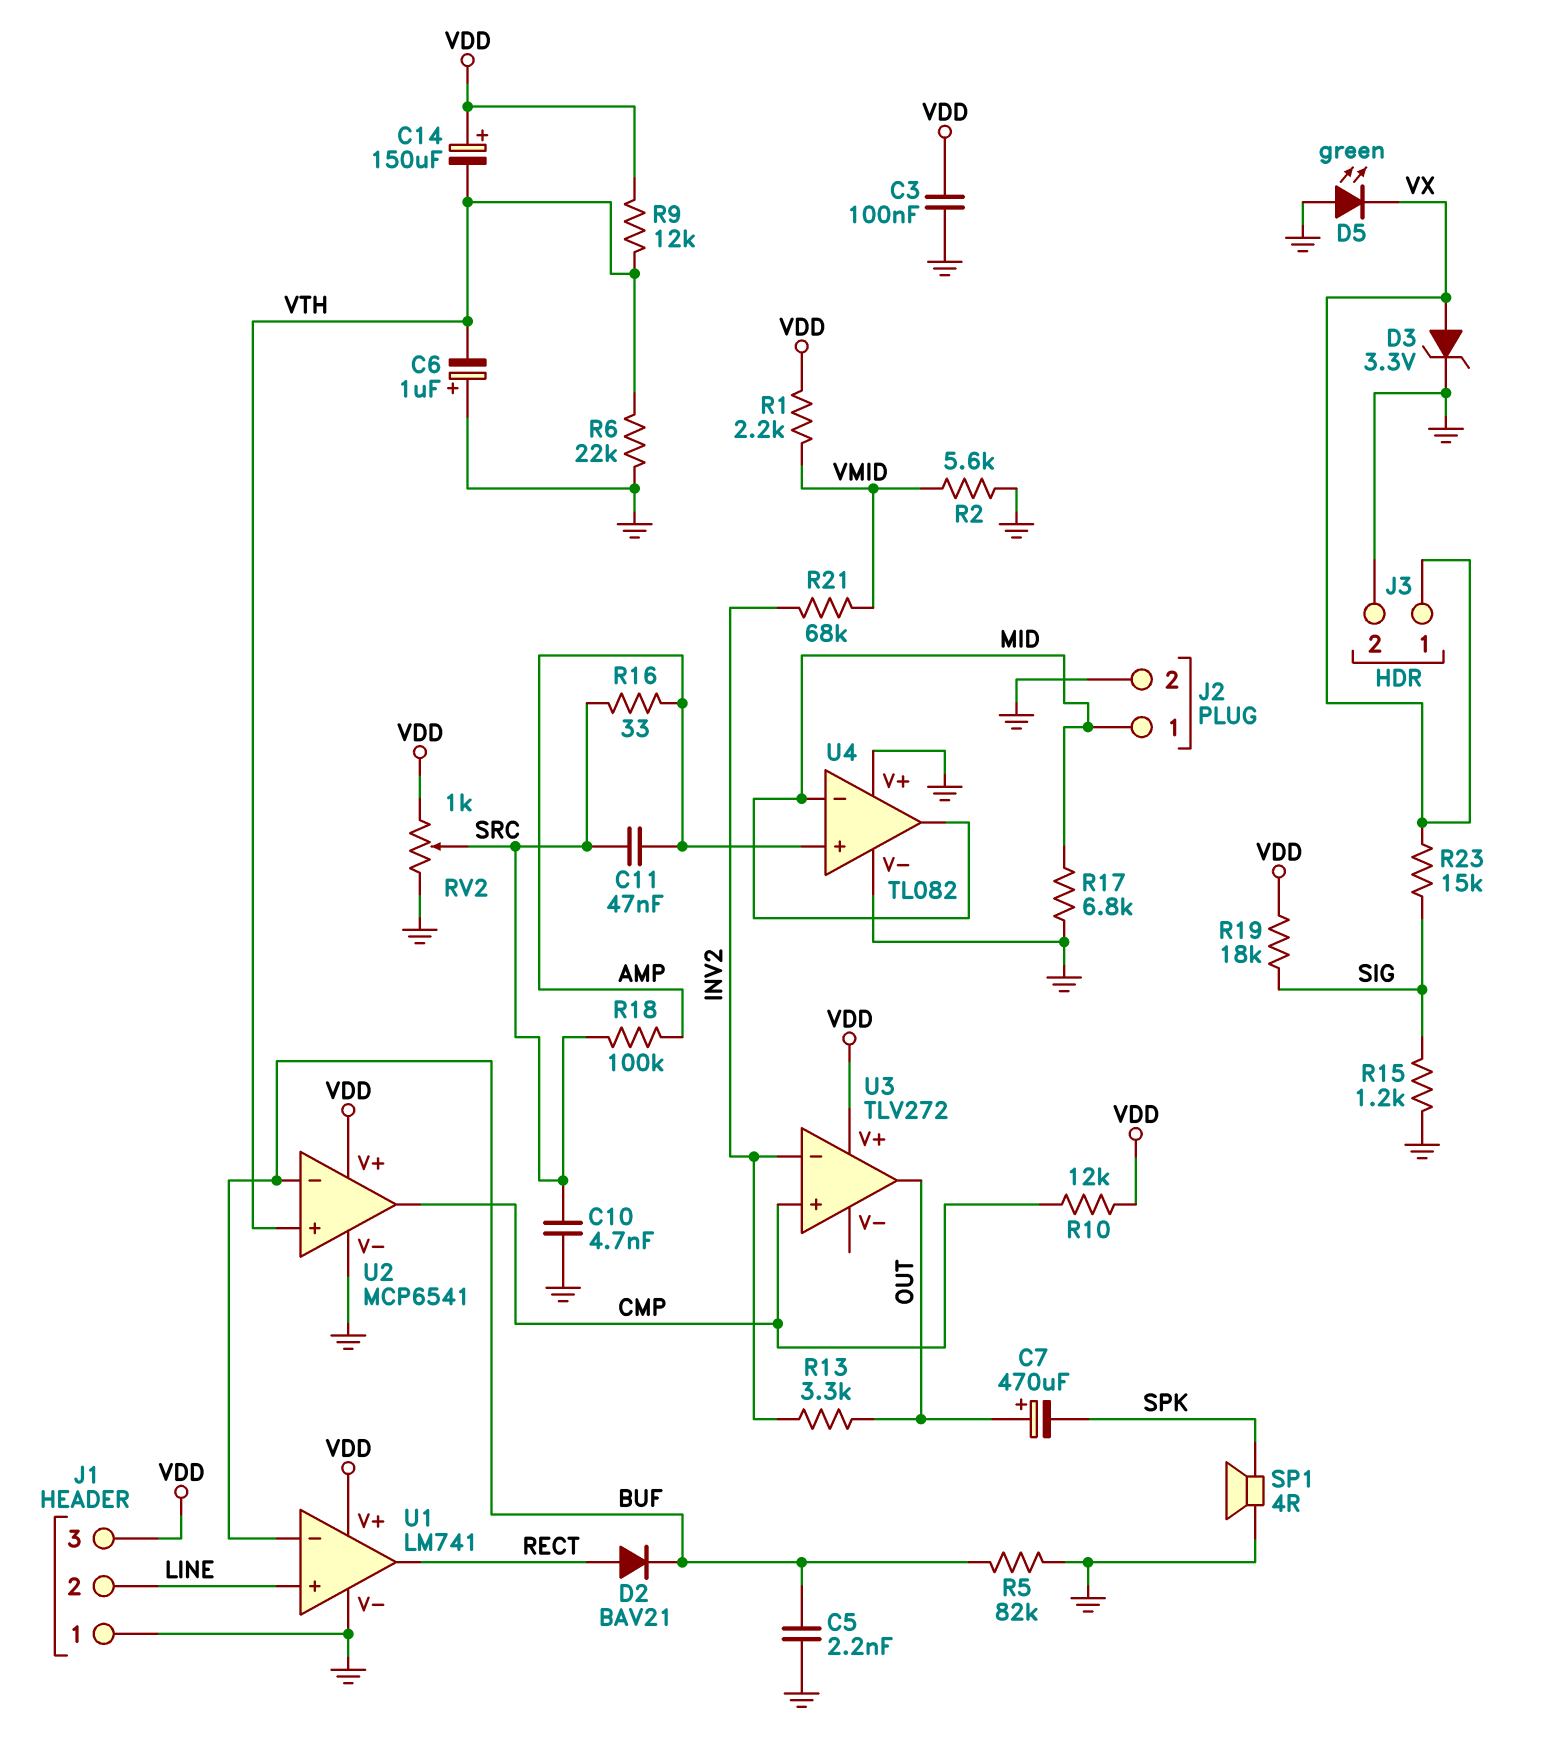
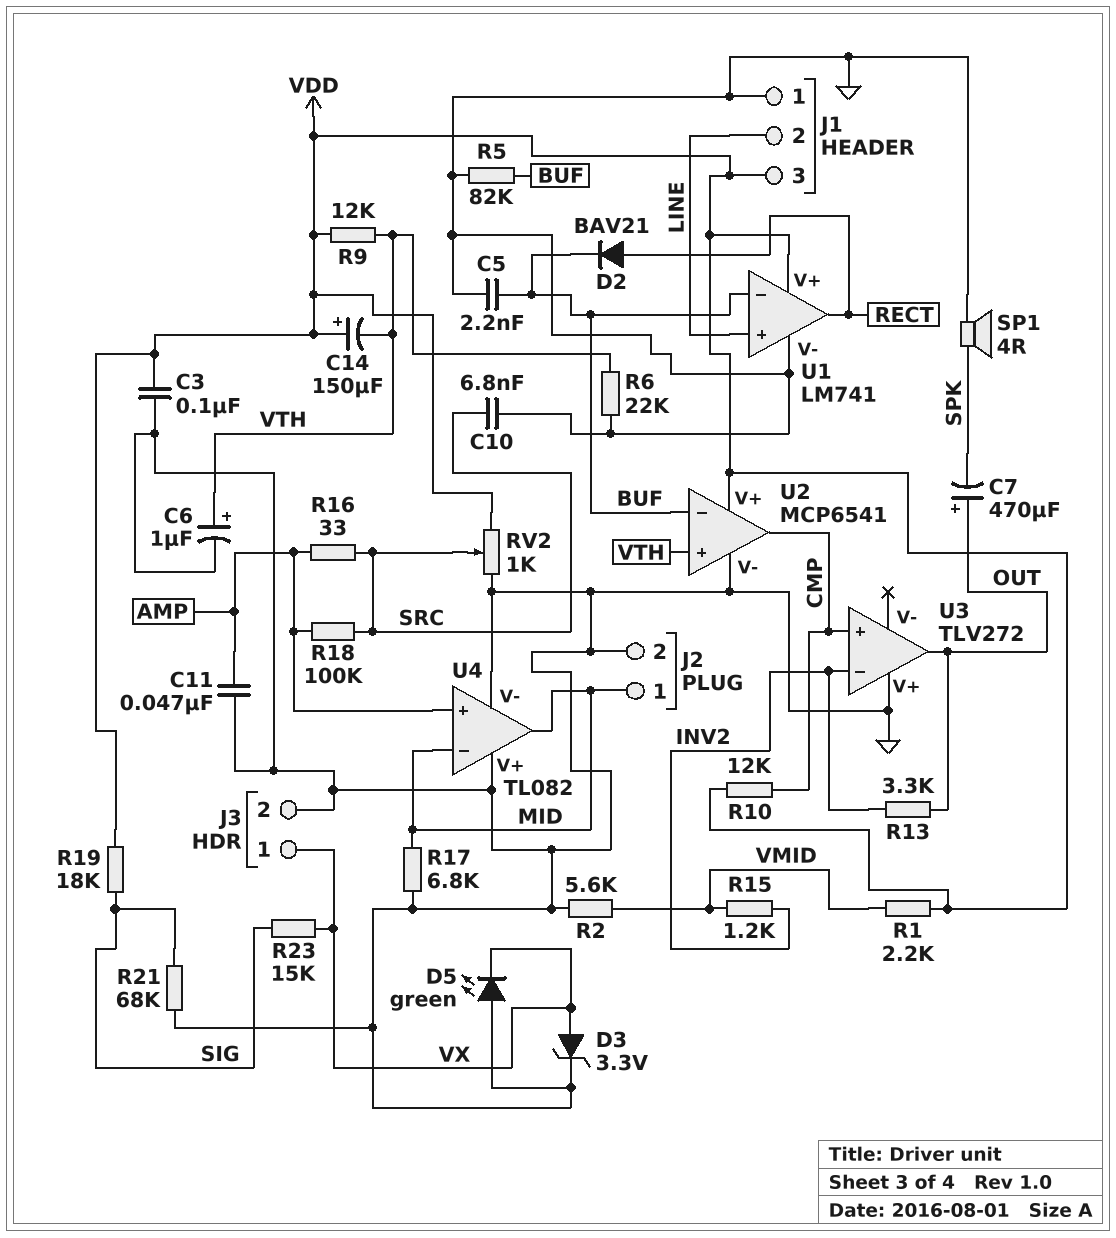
C6: 1uF (plus GND, minus VTH) -> 1uF (plus VTH, minus GND)
C10: 4.7nF (GND, SRC) -> 6.8nF (GND, SRC)
C11: 47nF (AMP, SRC) -> 47nF (AMP, GND)
R15: 1.2k (GND, SIG) -> 1.2k (INV2, VMID)
R21: 68k (INV2, VMID) -> 68k (GND, SIG)
U3 pin V+: VDD -> GND

